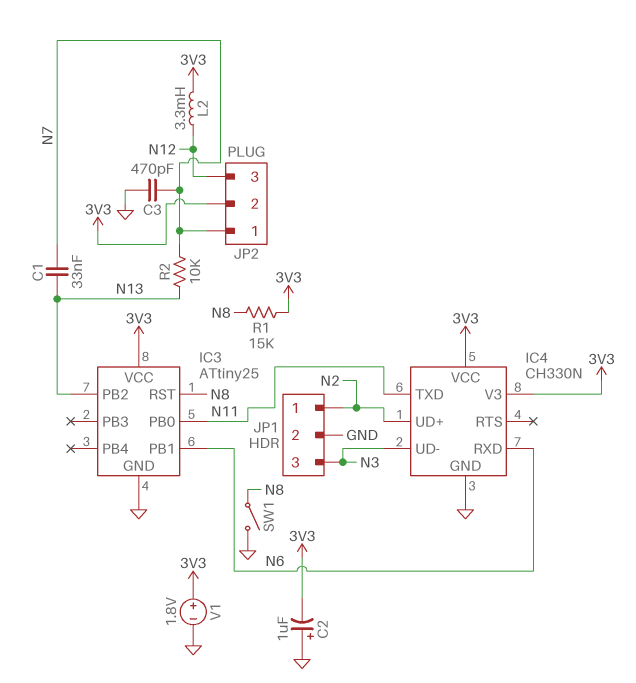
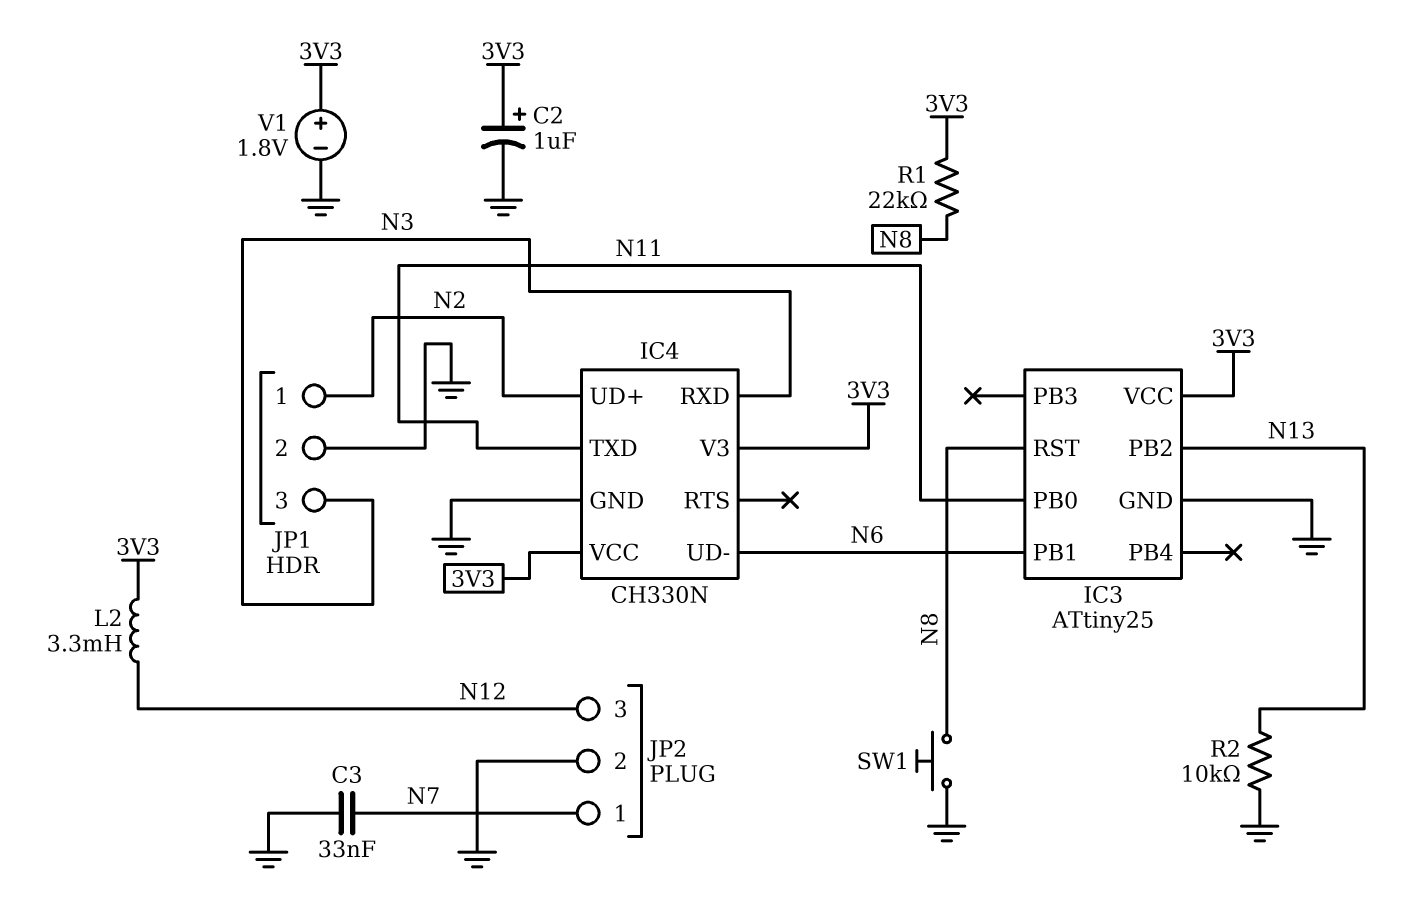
C1: 33nF (N7, N13) -> none
C2: 1uF (plus GND, minus 3V3) -> 1uF (plus 3V3, minus GND)
C3: 470pF (GND, N7) -> 33nF (GND, N7)
IC4 pin RXD: N6 -> N3
IC4 pin UD-: N3 -> N6
JP2 pin 2: 3V3 -> GND
R1: 15k (3V3, N8) -> 22k (3V3, N8)
R2: 10k (N7, N13) -> 10k (GND, N13)
SW1: switch (GND, N8) -> button (GND, N8)

